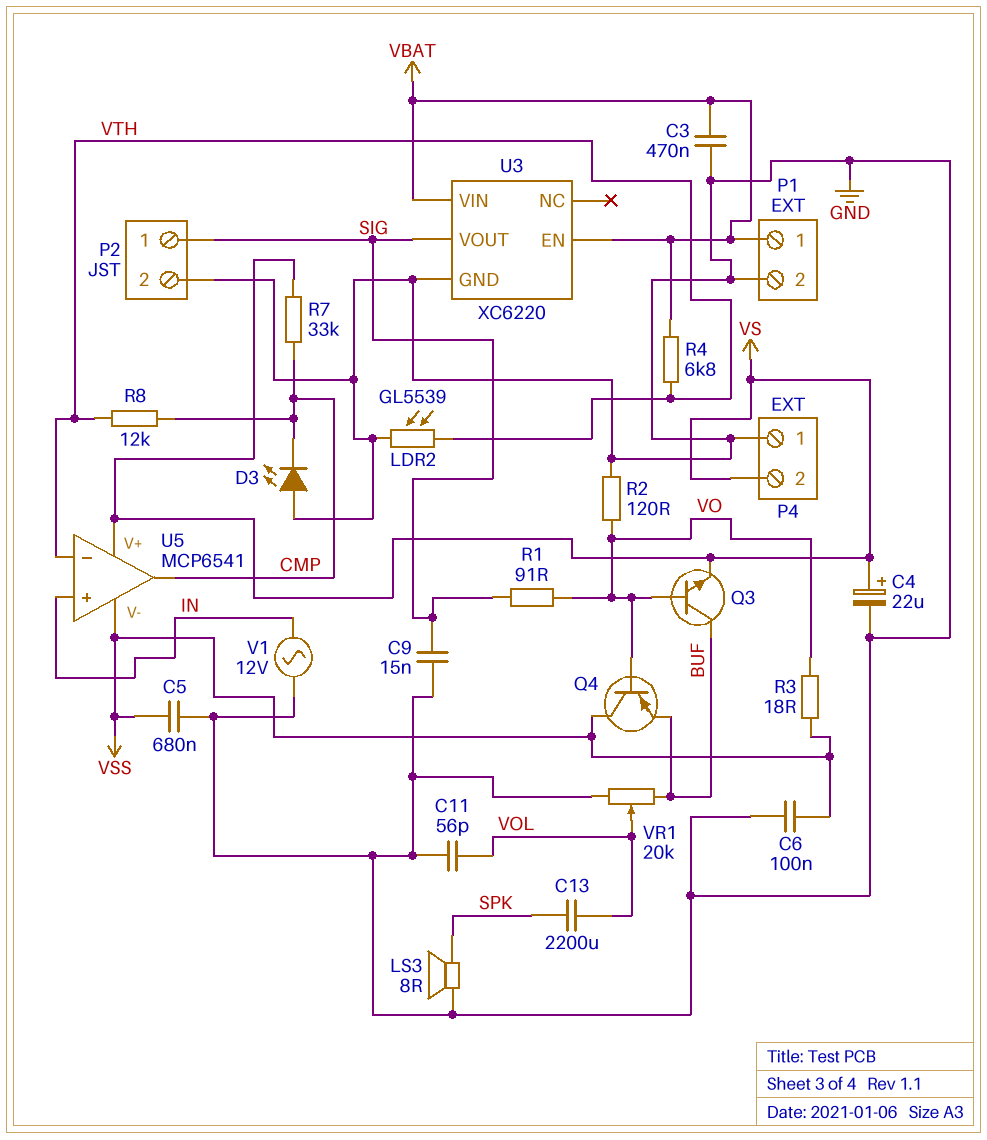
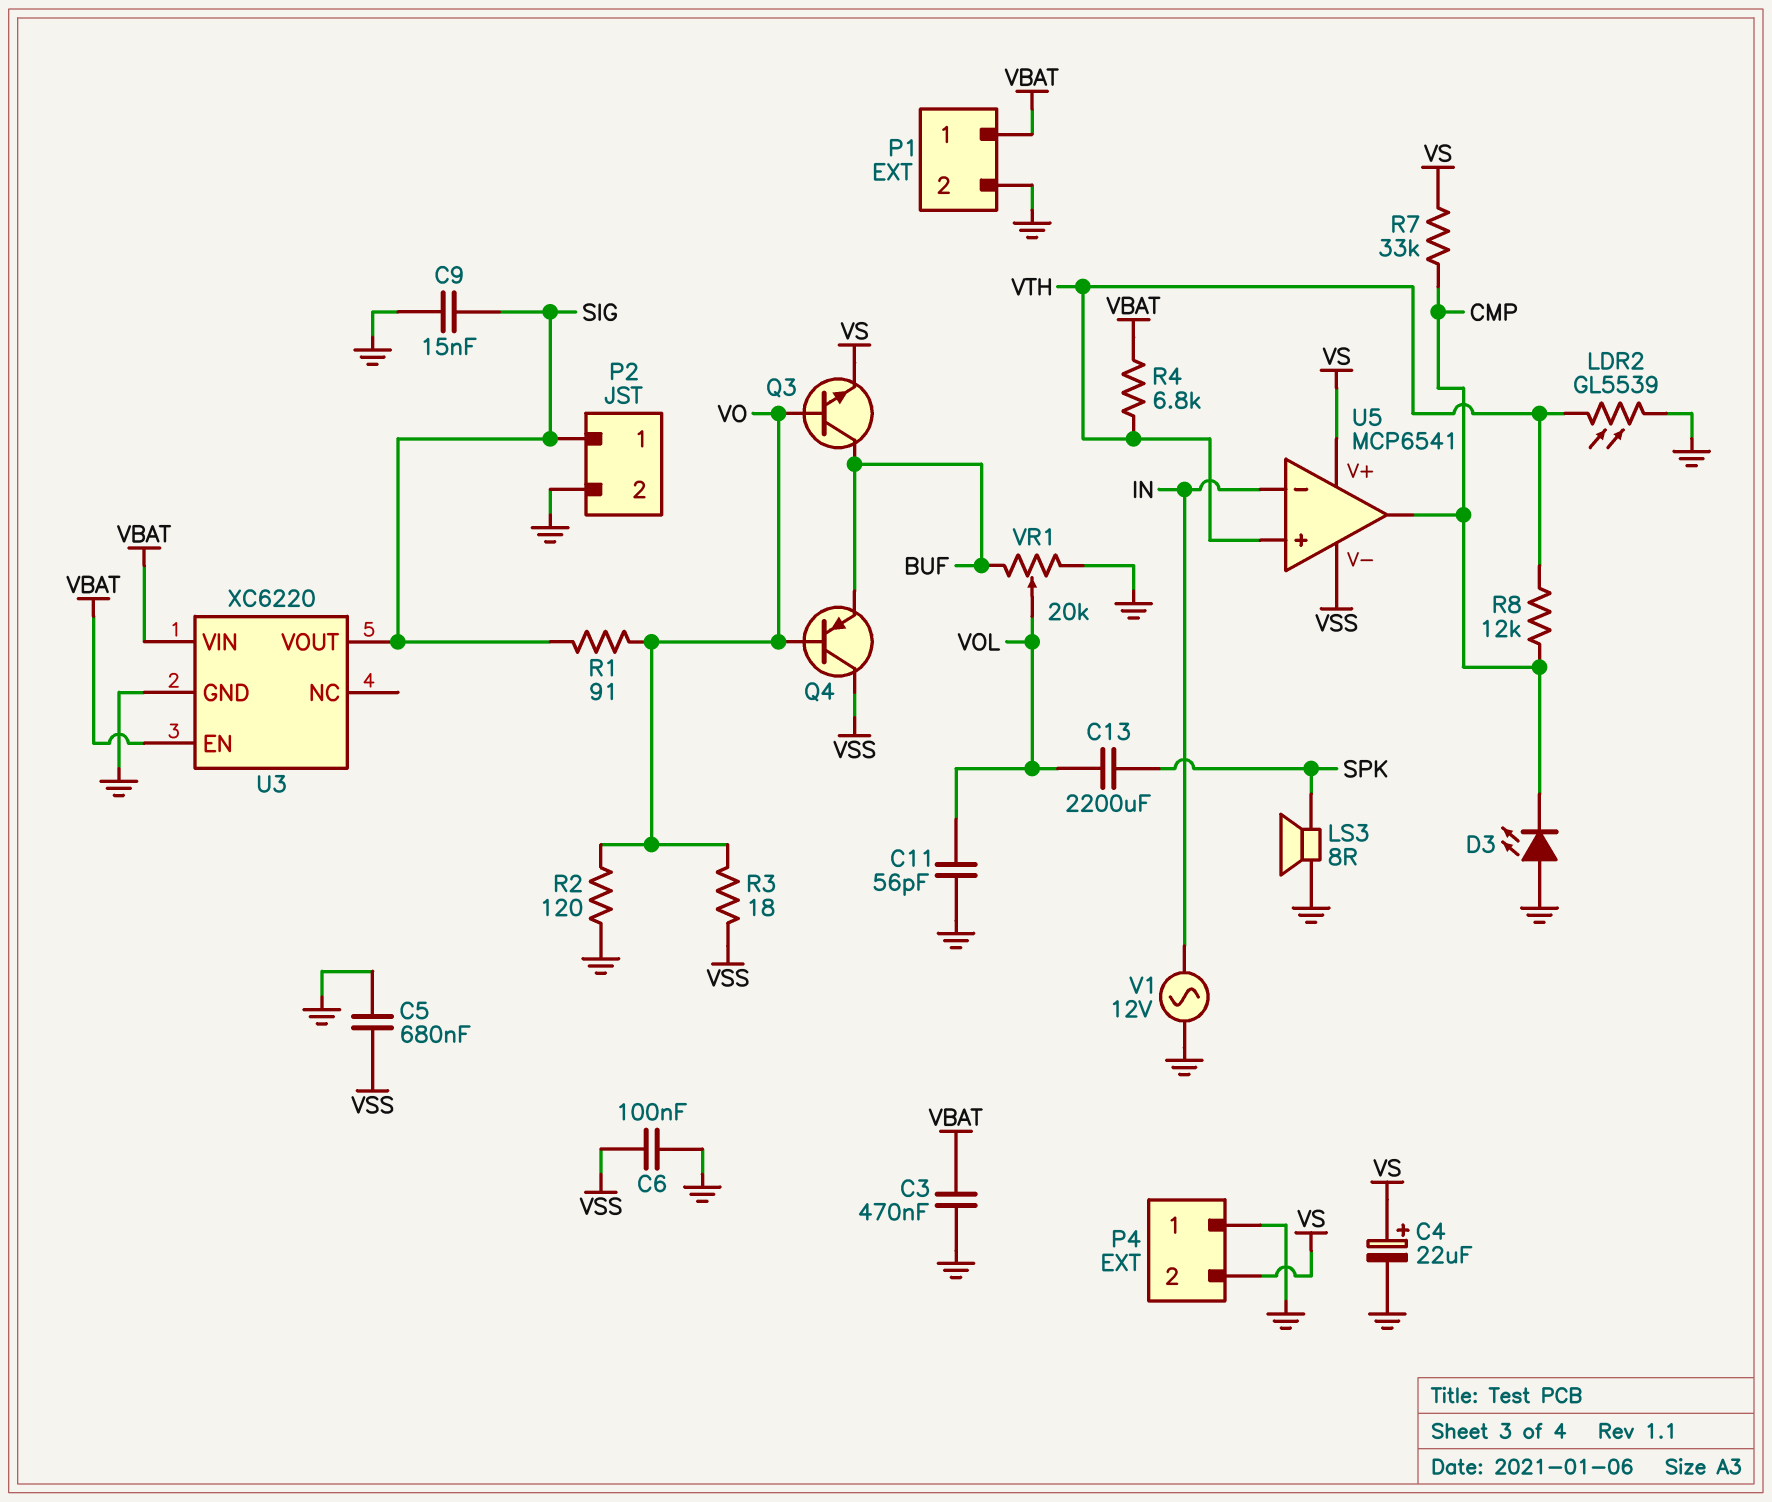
U5 pin in+: IN -> VTH
U5 pin in-: VTH -> IN

